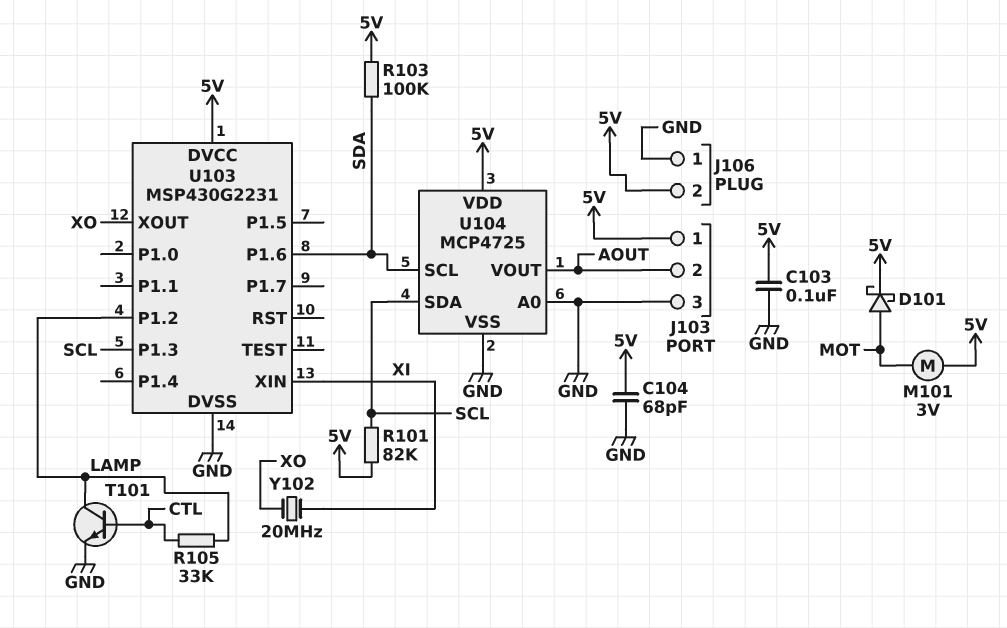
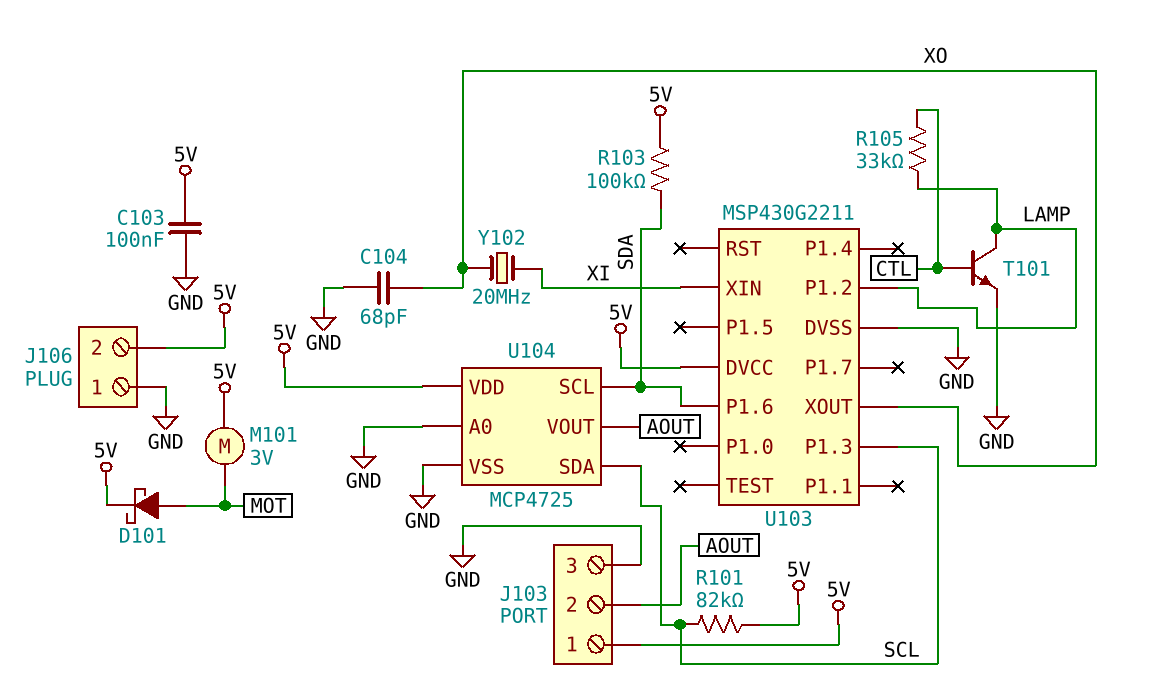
C104: 68pF (5V, GND) -> 68pF (GND, XO)
U103: MSP430G2231 -> MSP430G2211

